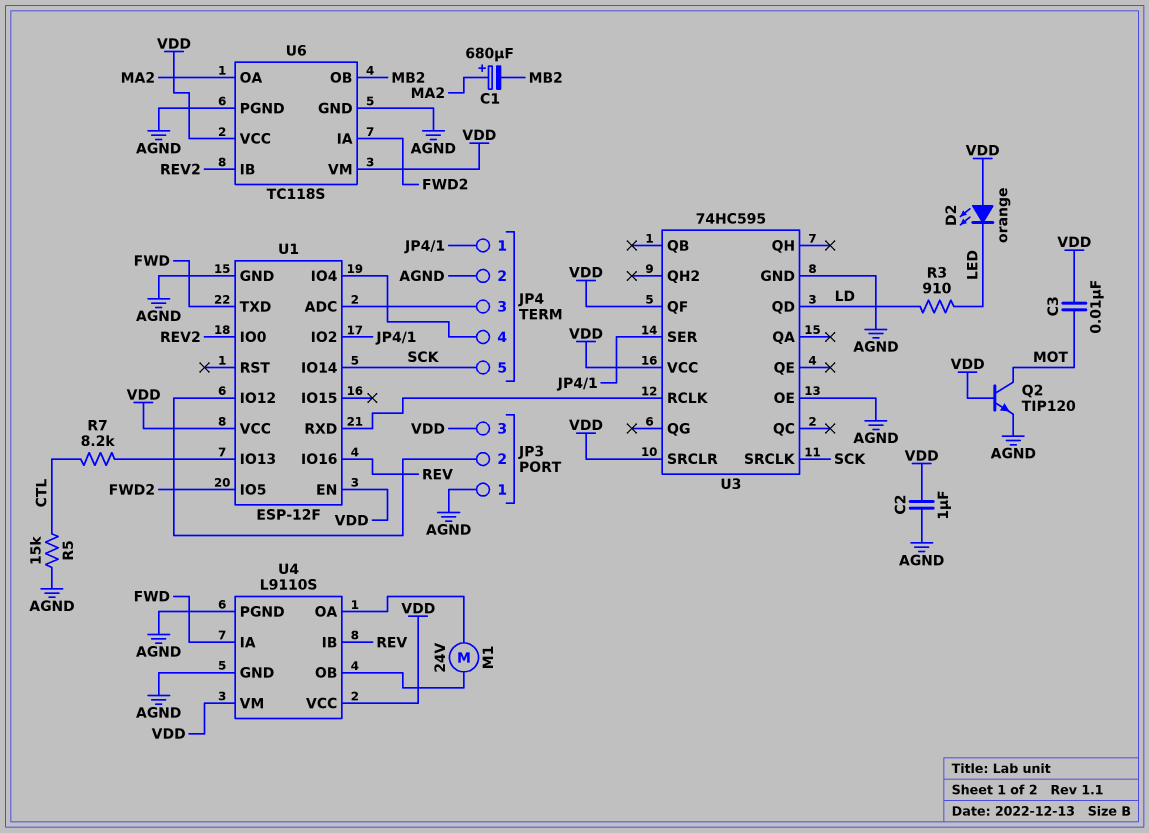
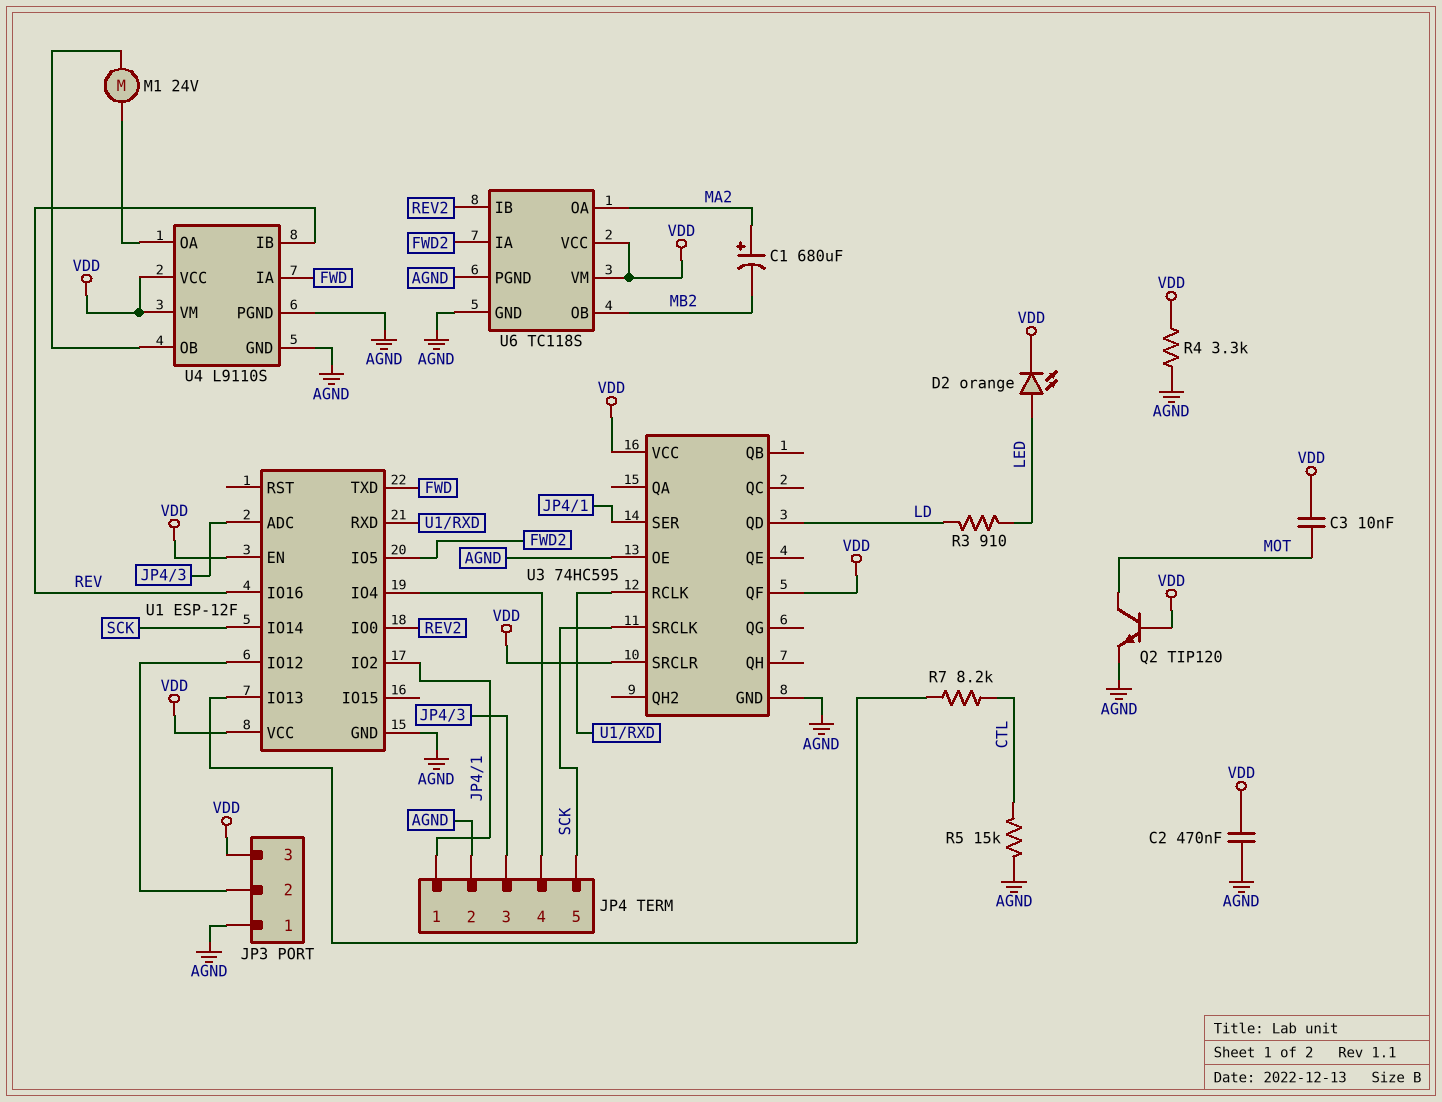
C2: 1uF (AGND, VDD) -> 470nF (AGND, VDD)
D2: LED orange (A VDD, K LED) -> LED orange (A LED, K VDD)
R4: none -> 3.3k (AGND, VDD)

